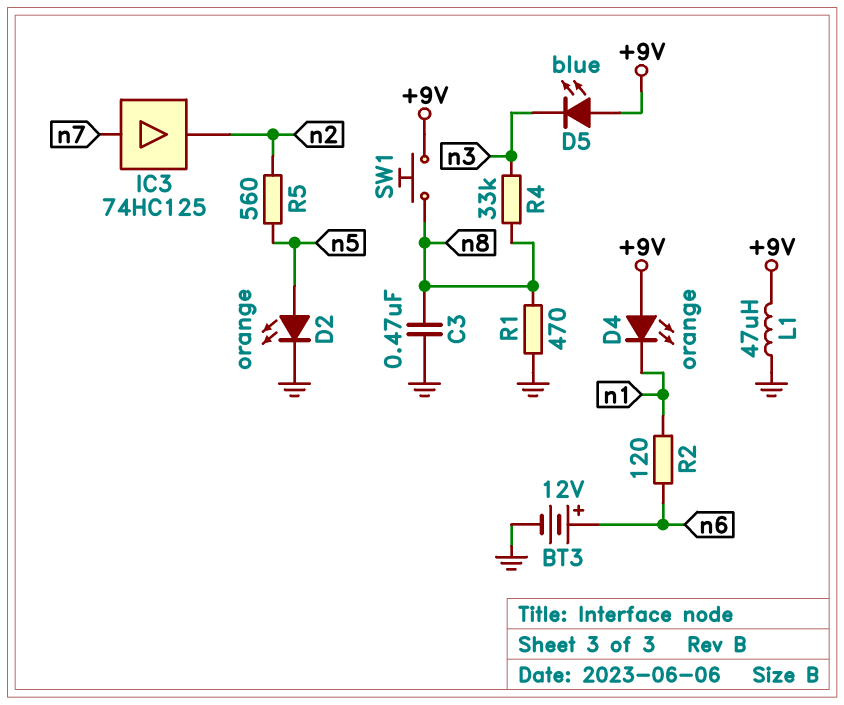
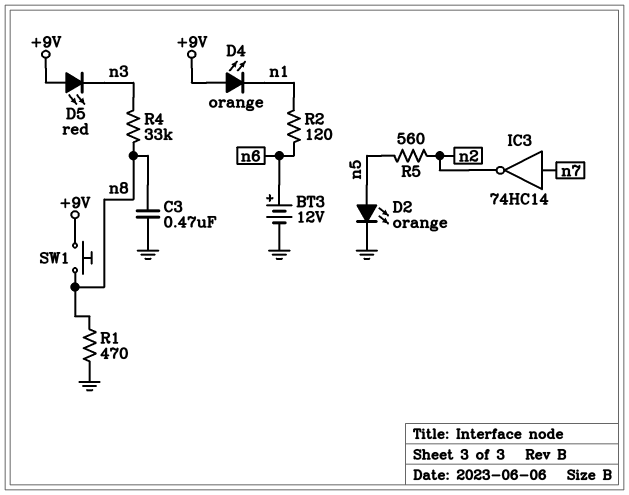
D5: LED blue (A +9V, K n3) -> LED red (A +9V, K n3)
IC3: buffer 74HC125 (in n7, out n2) -> NOT 74HC14 (in n7, out n2)
L1: 47uH (+9V, GND) -> none

